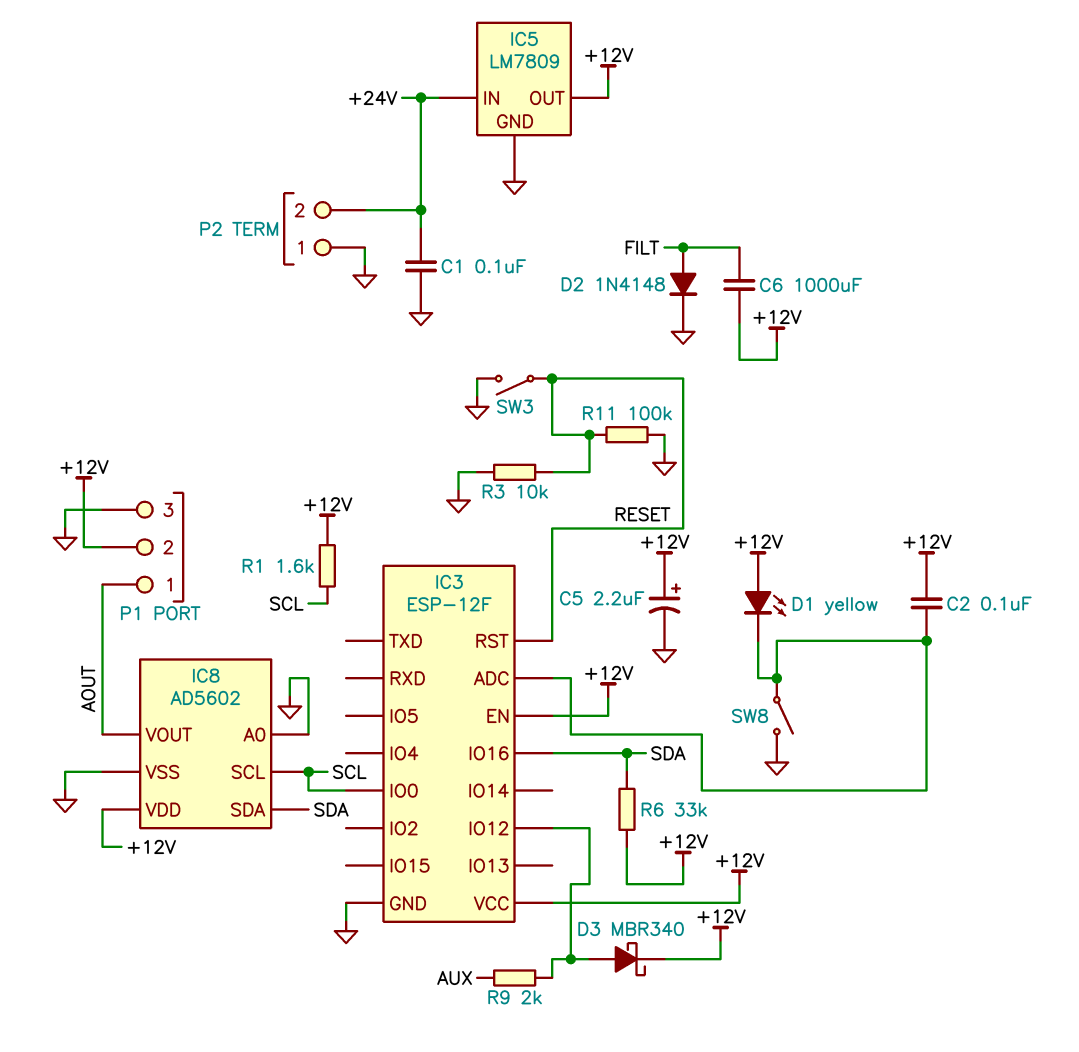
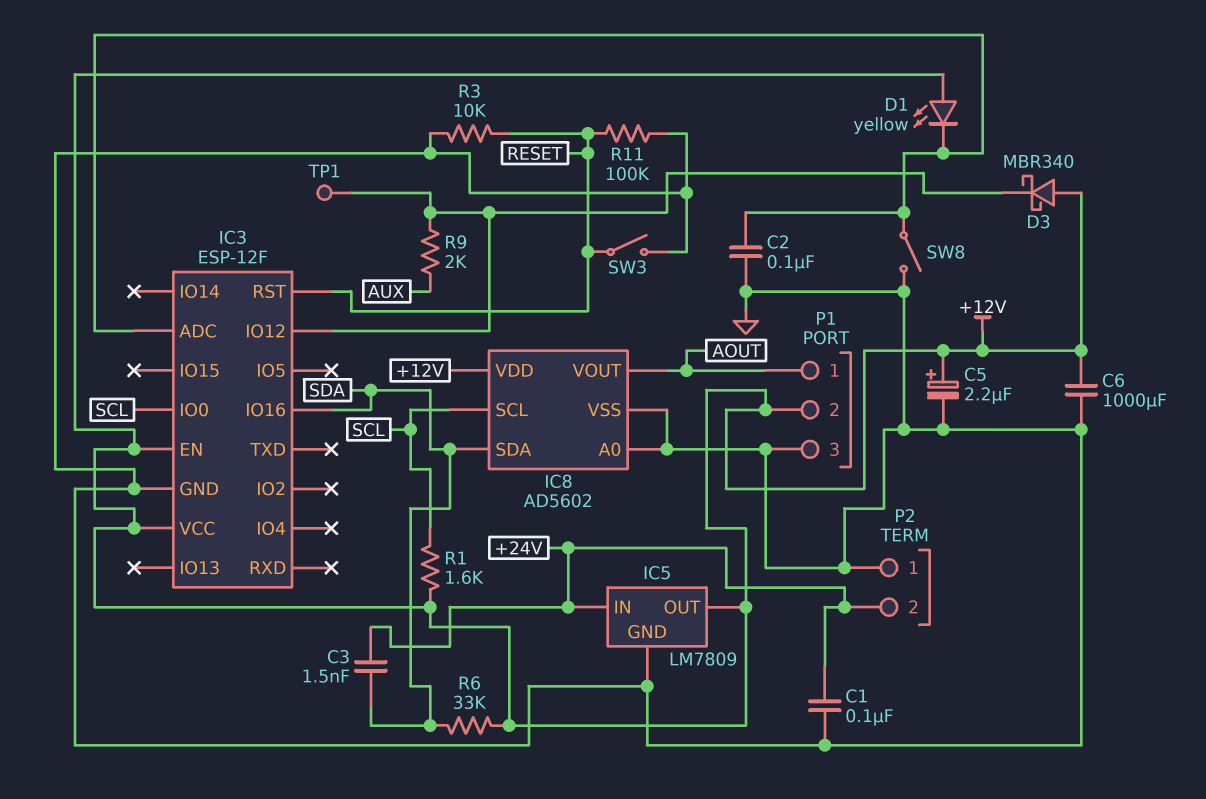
C2: 100nF (+12V, IC3/ADC) -> 100nF (GND, IC3/ADC)
C3: none -> 1.5nF (+24V, SDA)
C6: 1000uF (+12V, FILT) -> 1000uF (+12V, GND)
D2: diode 1N4148 (A FILT, K GND) -> none
D3: schottky MBR340 (A IC3/IO12, K +12V) -> schottky MBR340 (A +12V, K IC3/IO12)
TP1: none -> test point (IC3/IO12)

